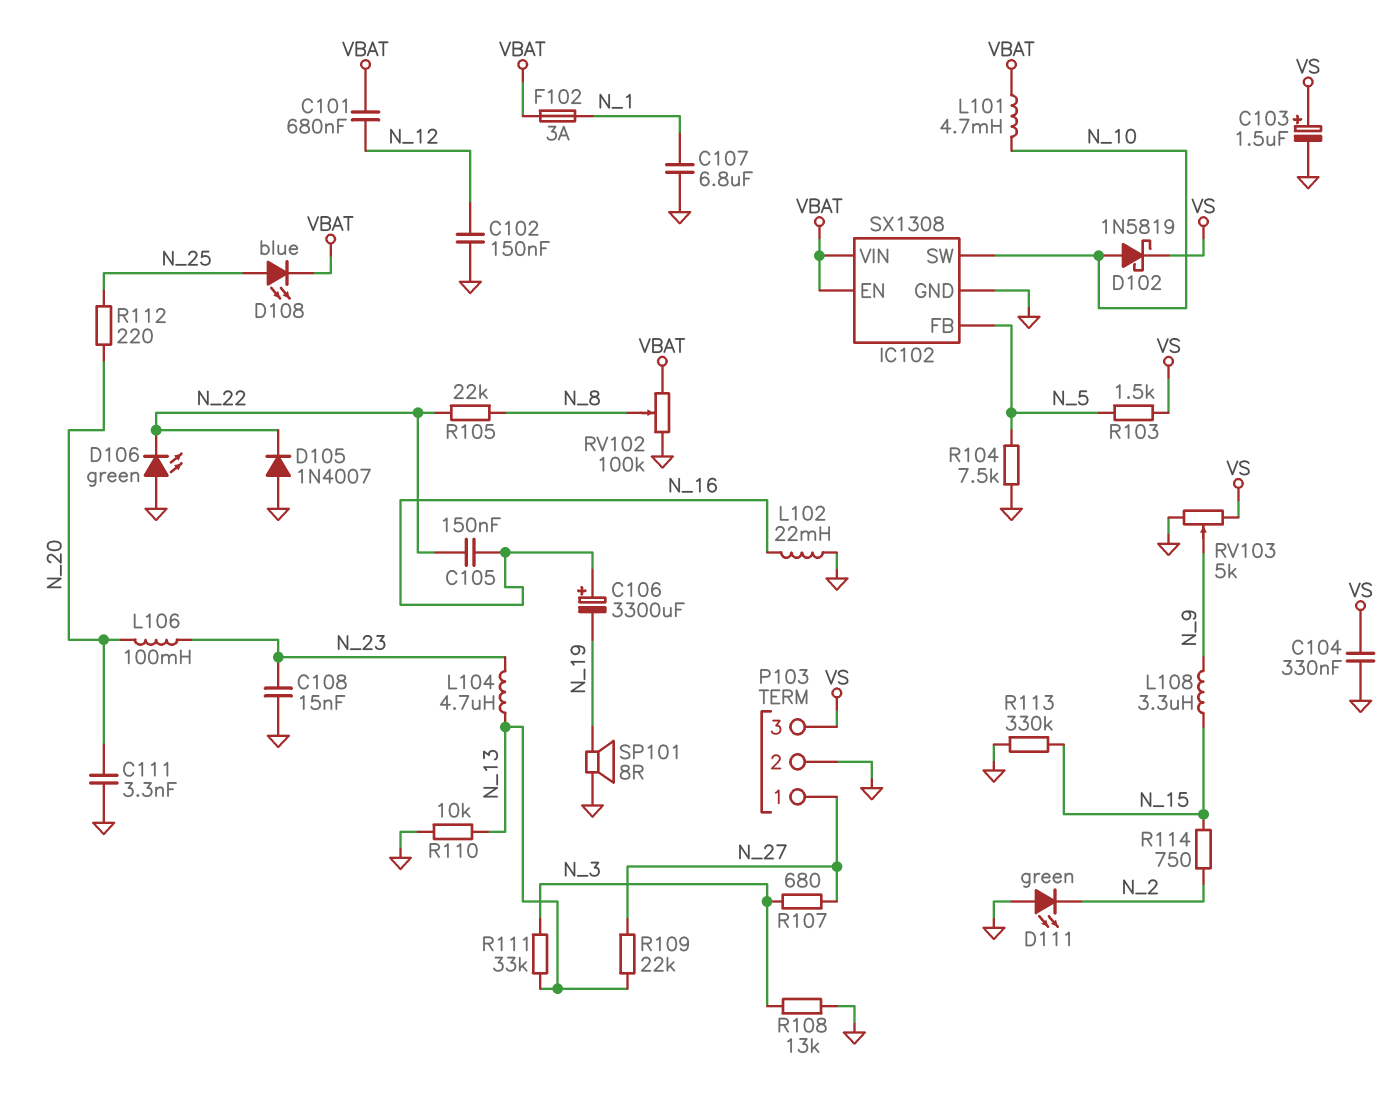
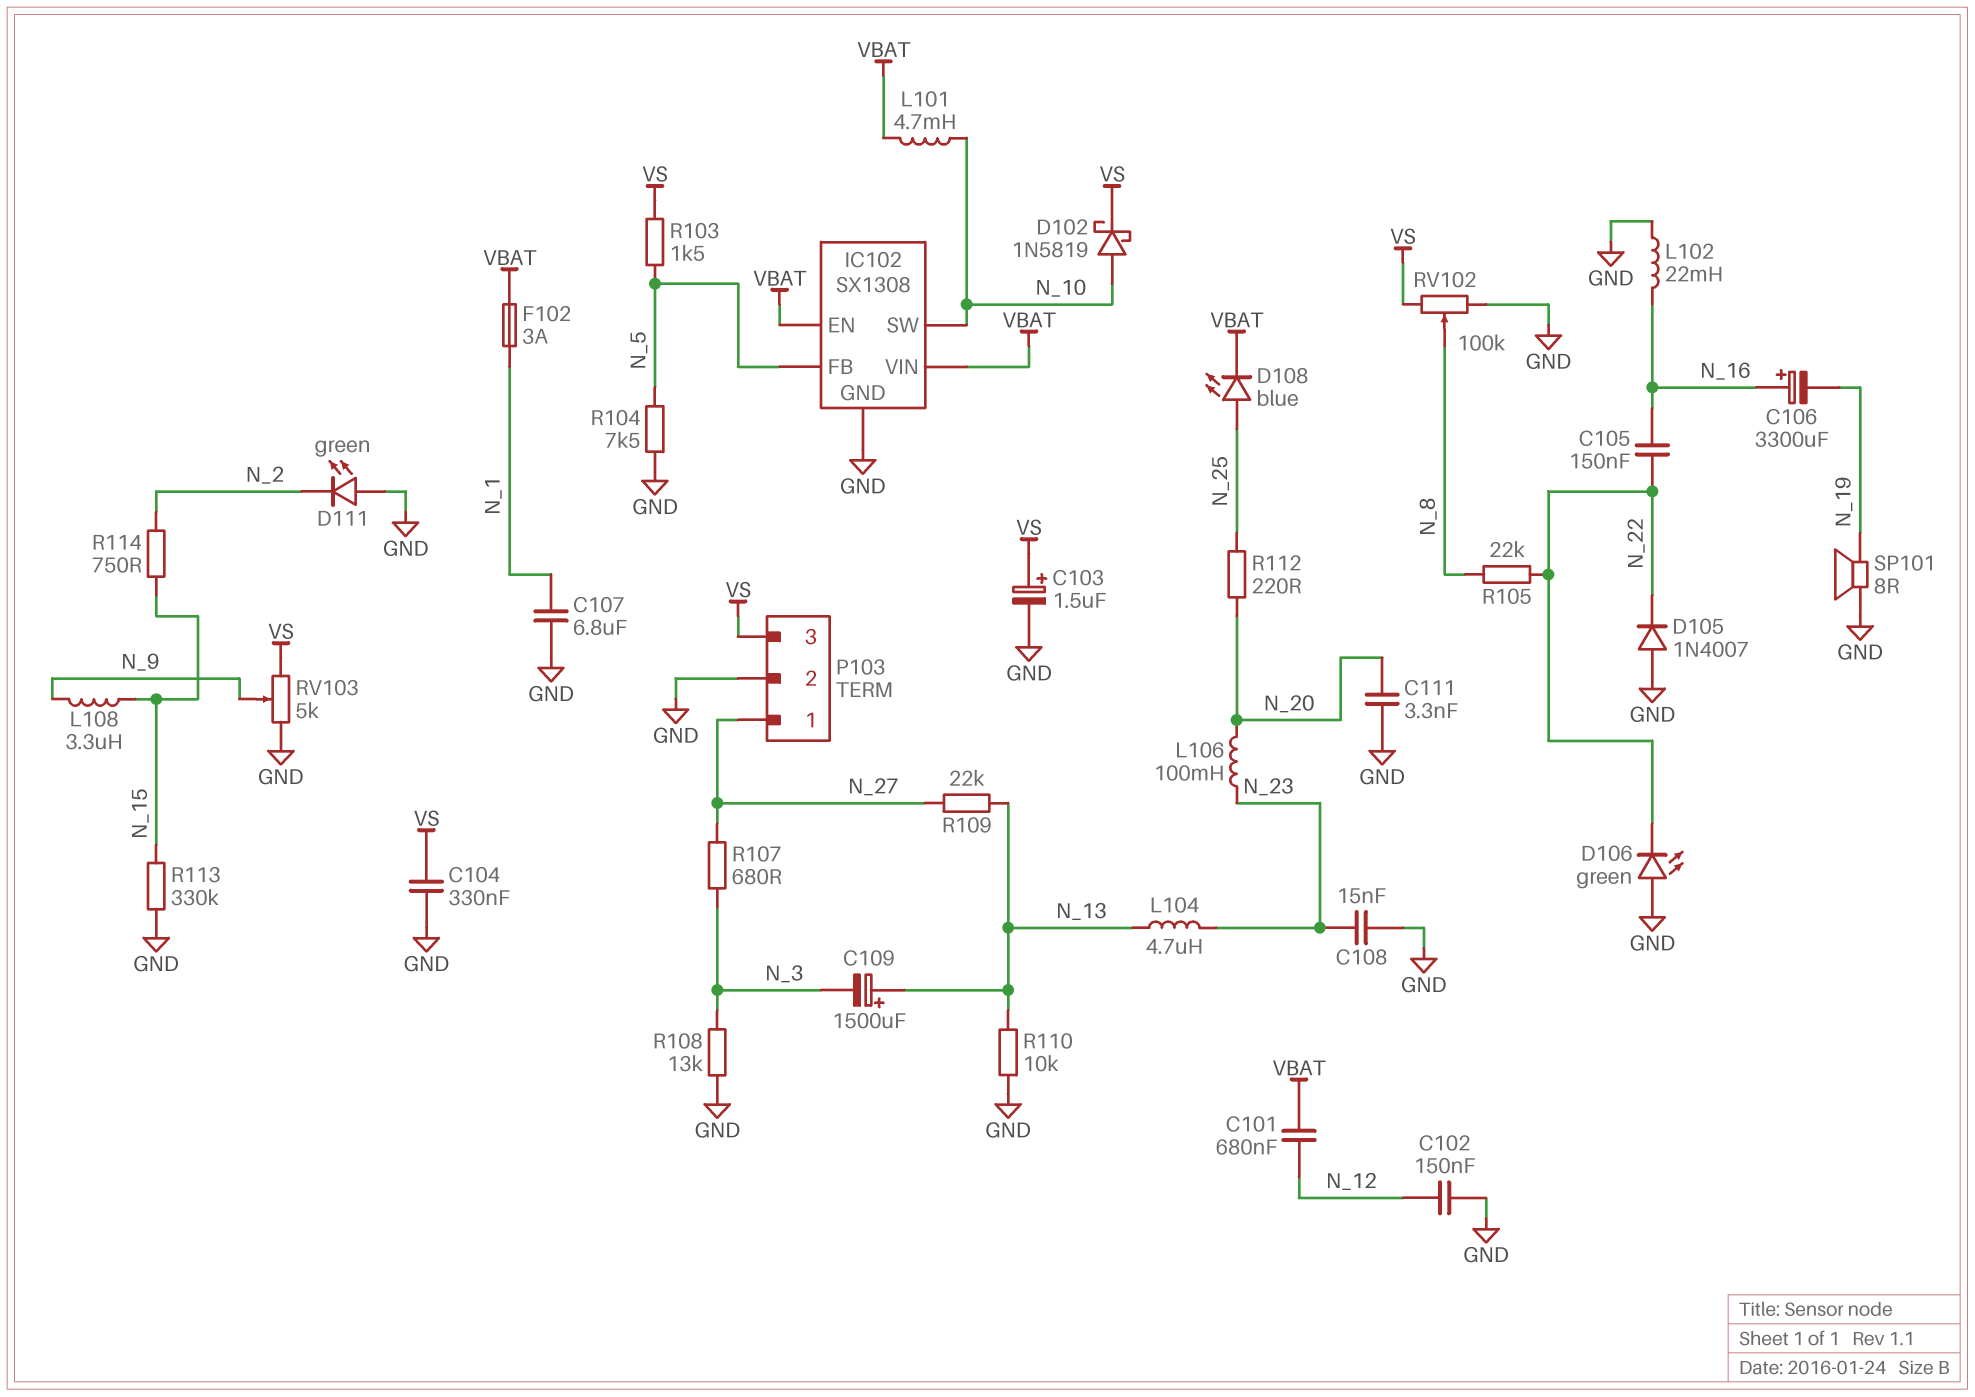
C109: none -> 1500uF (plus N_13, minus N_3)
R111: 33k (N_3, N_13) -> none
RV102: 100k (GND, VBAT, wiper N_8) -> 100k (GND, VS, wiper N_8)

